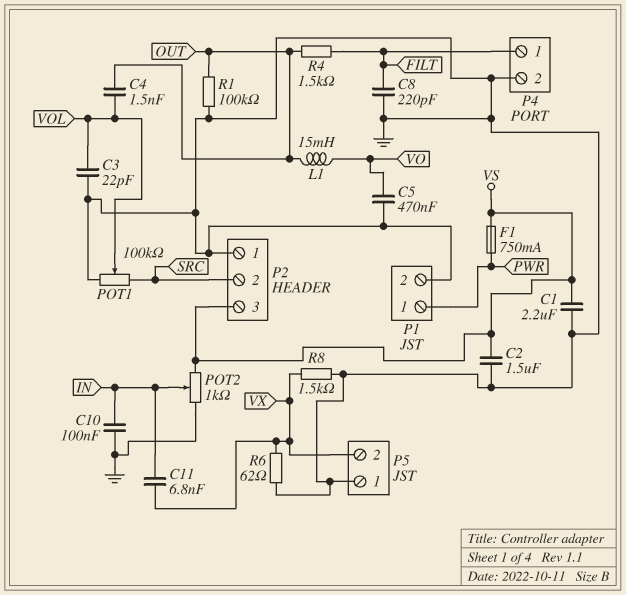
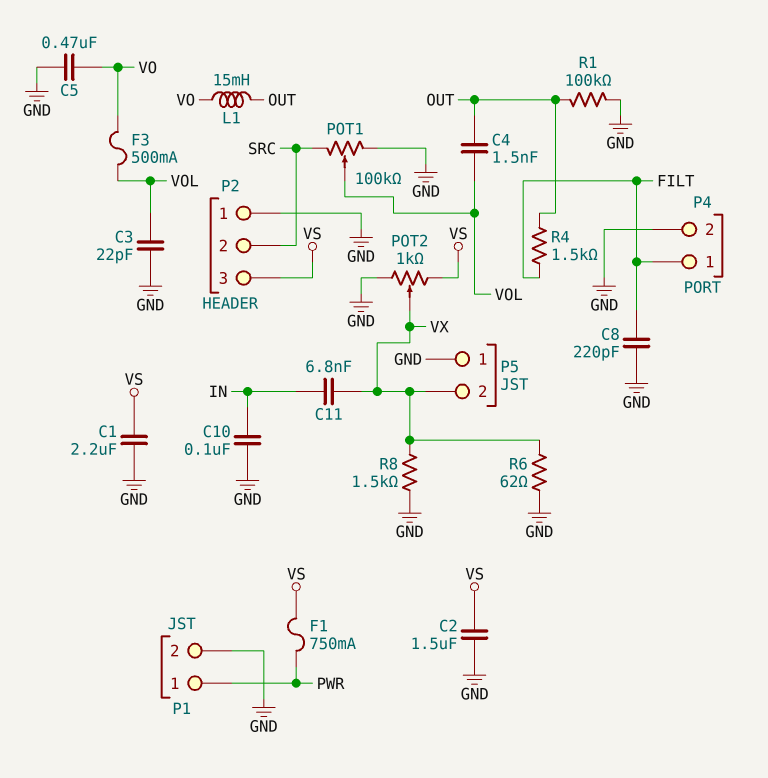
F3: none -> 500mA (VO, VOL)
POT2: 1k (GND, VS, wiper IN) -> 1k (GND, VS, wiper VX)

